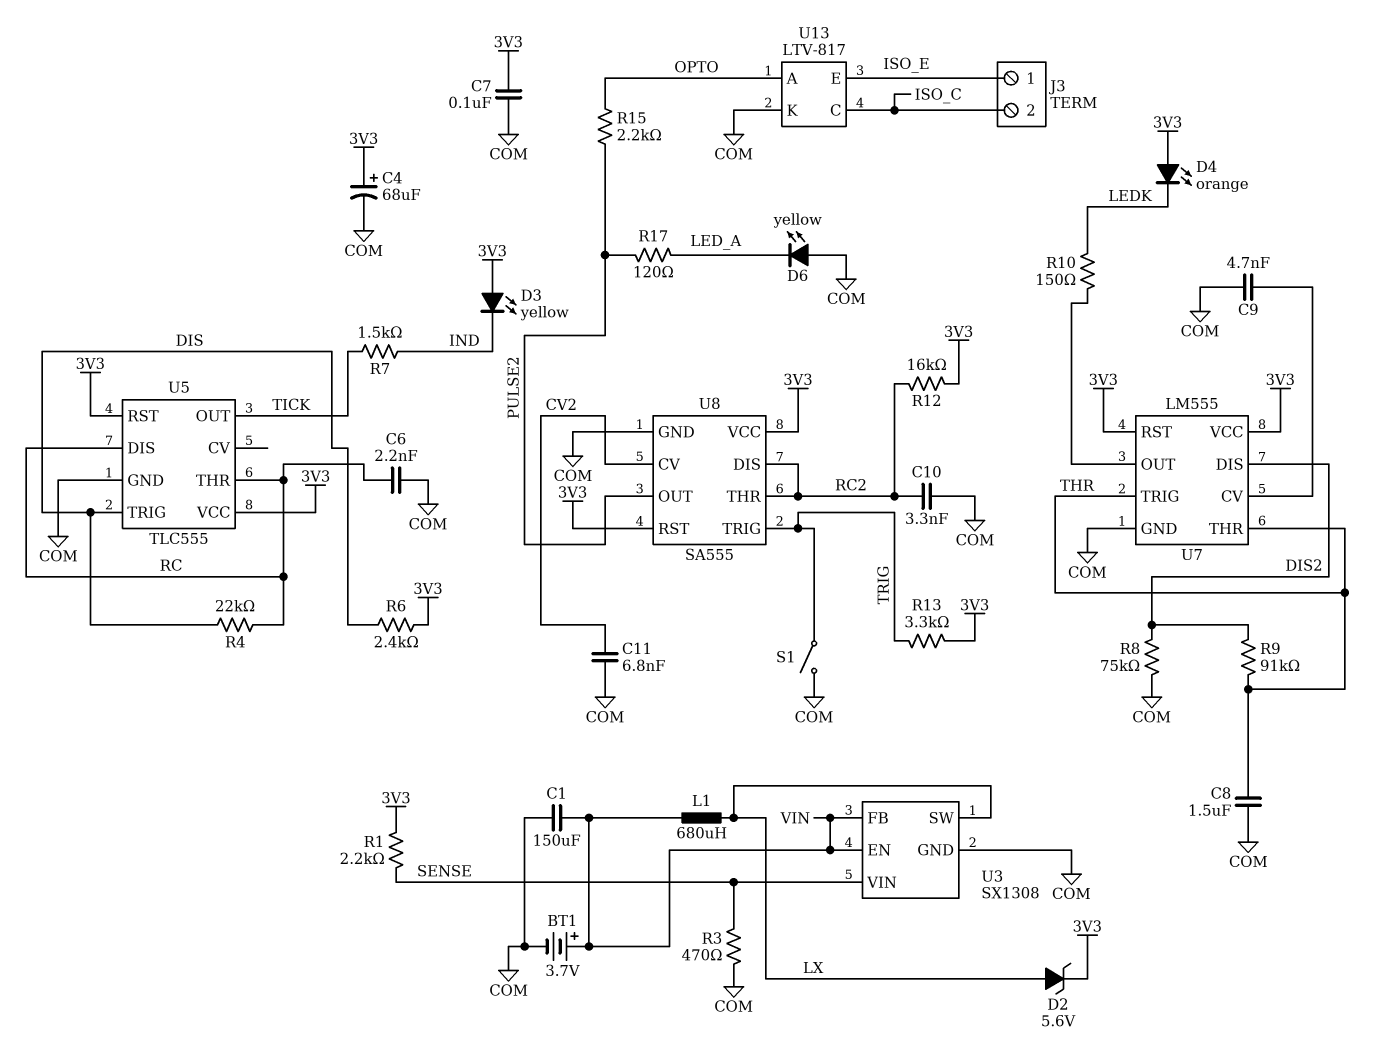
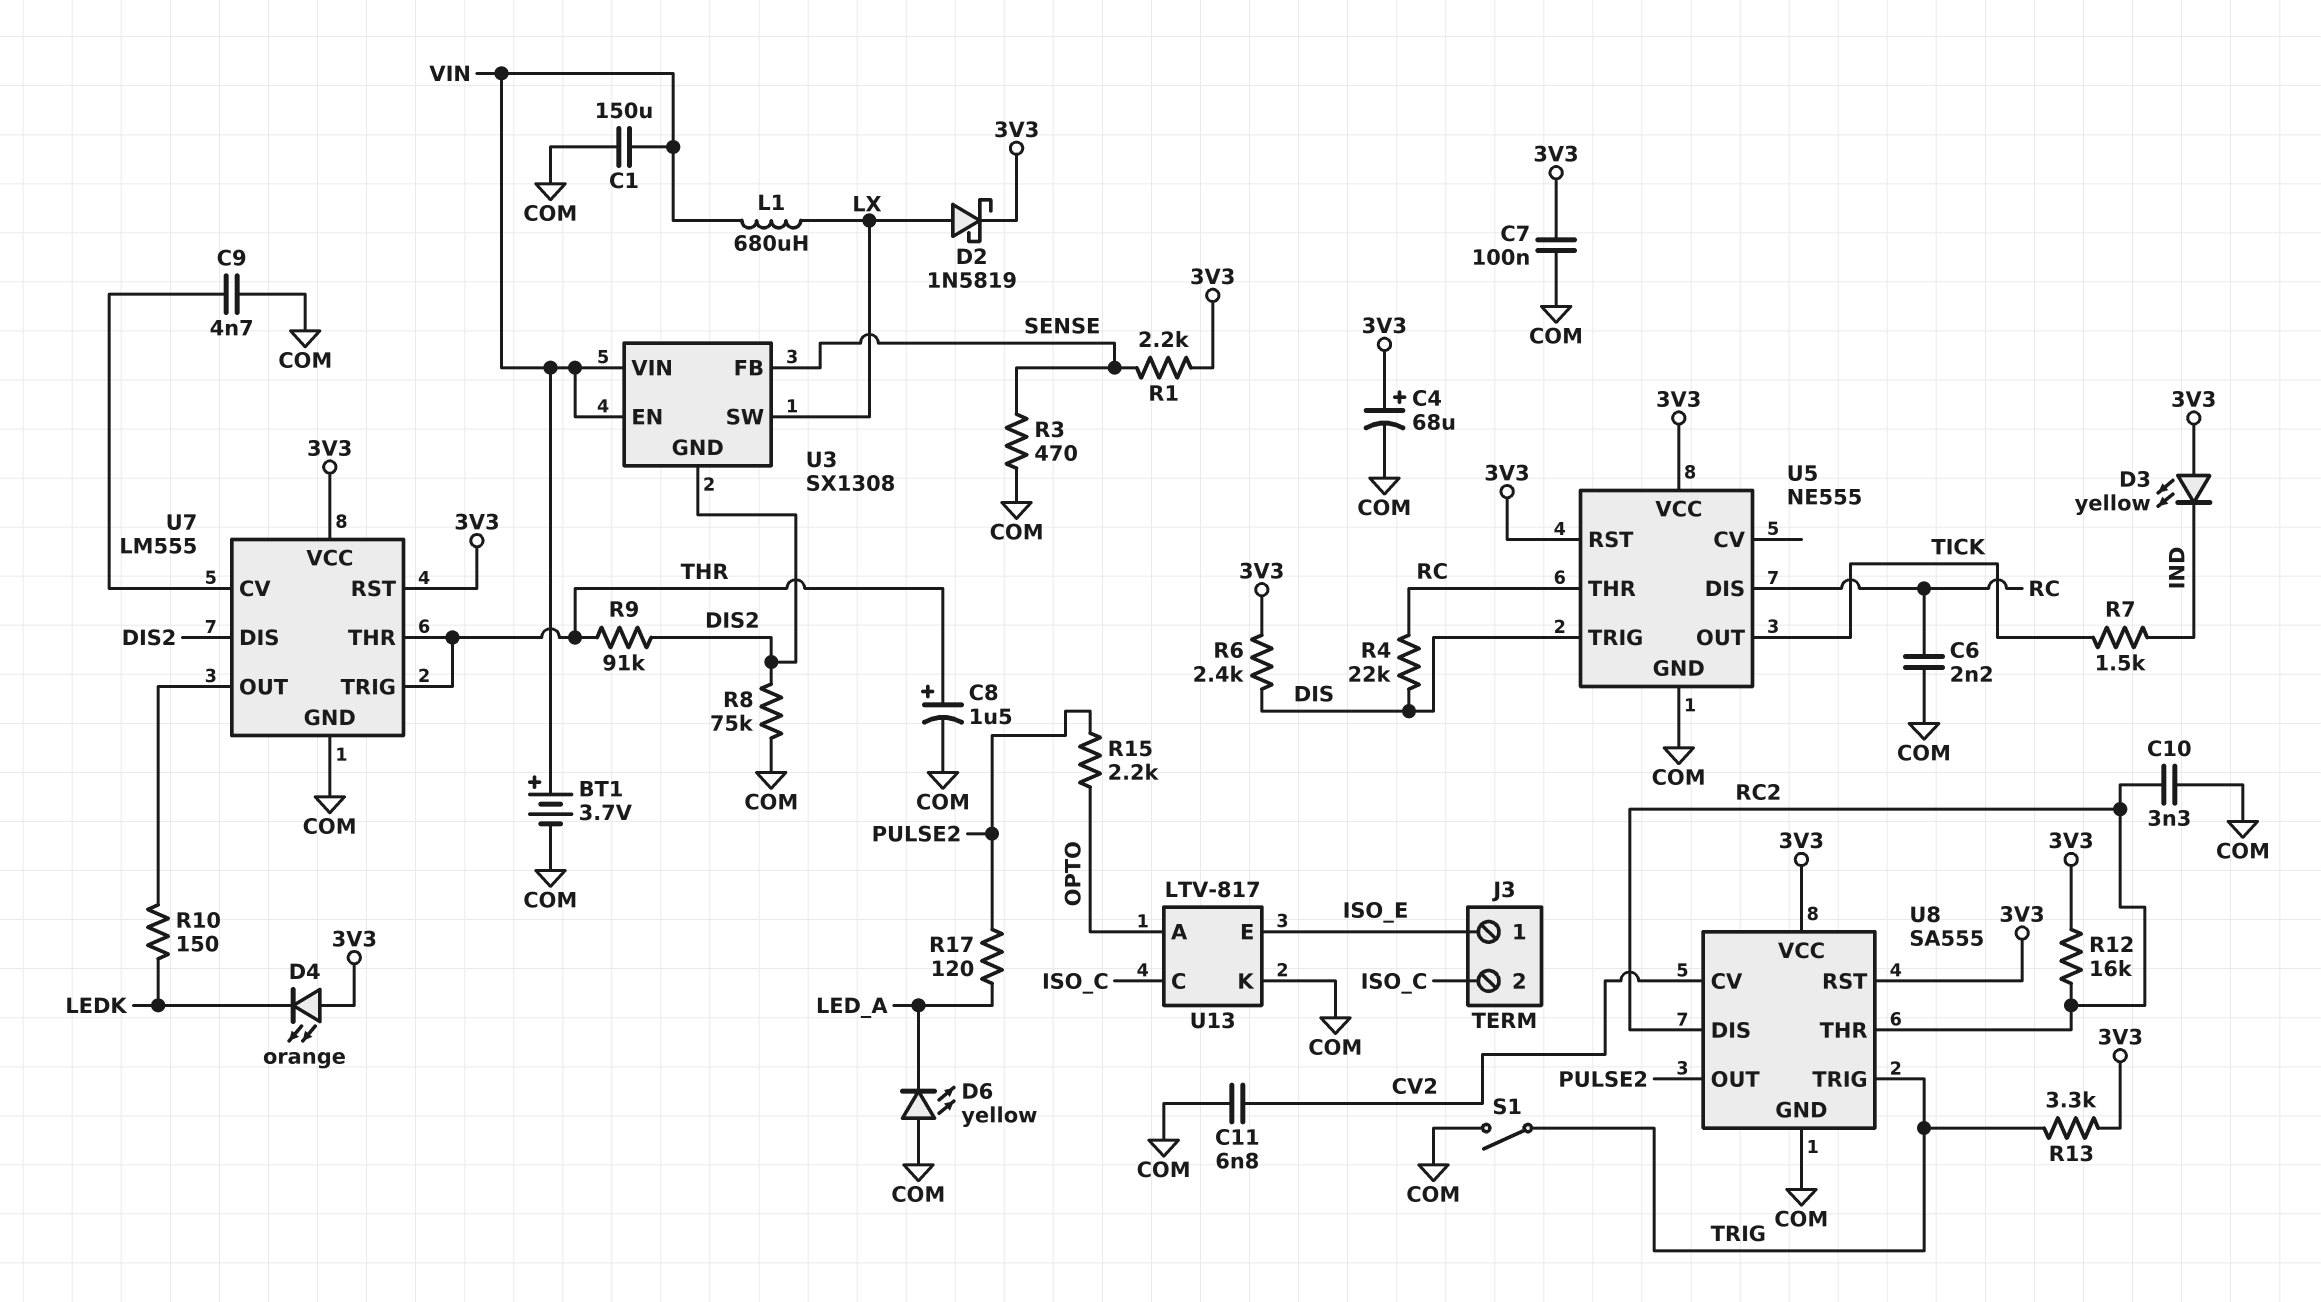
C8: 1.5uF (COM, THR) -> 1.5uF (plus THR, minus COM)
D2: zener 5.6V (A LX, K 3V3) -> schottky 1N5819 (A LX, K 3V3)
U3 pin FB: VIN -> SENSE
U3 pin GND: COM -> DIS2
U3 pin VIN: SENSE -> VIN
U5: TLC555 -> NE555

